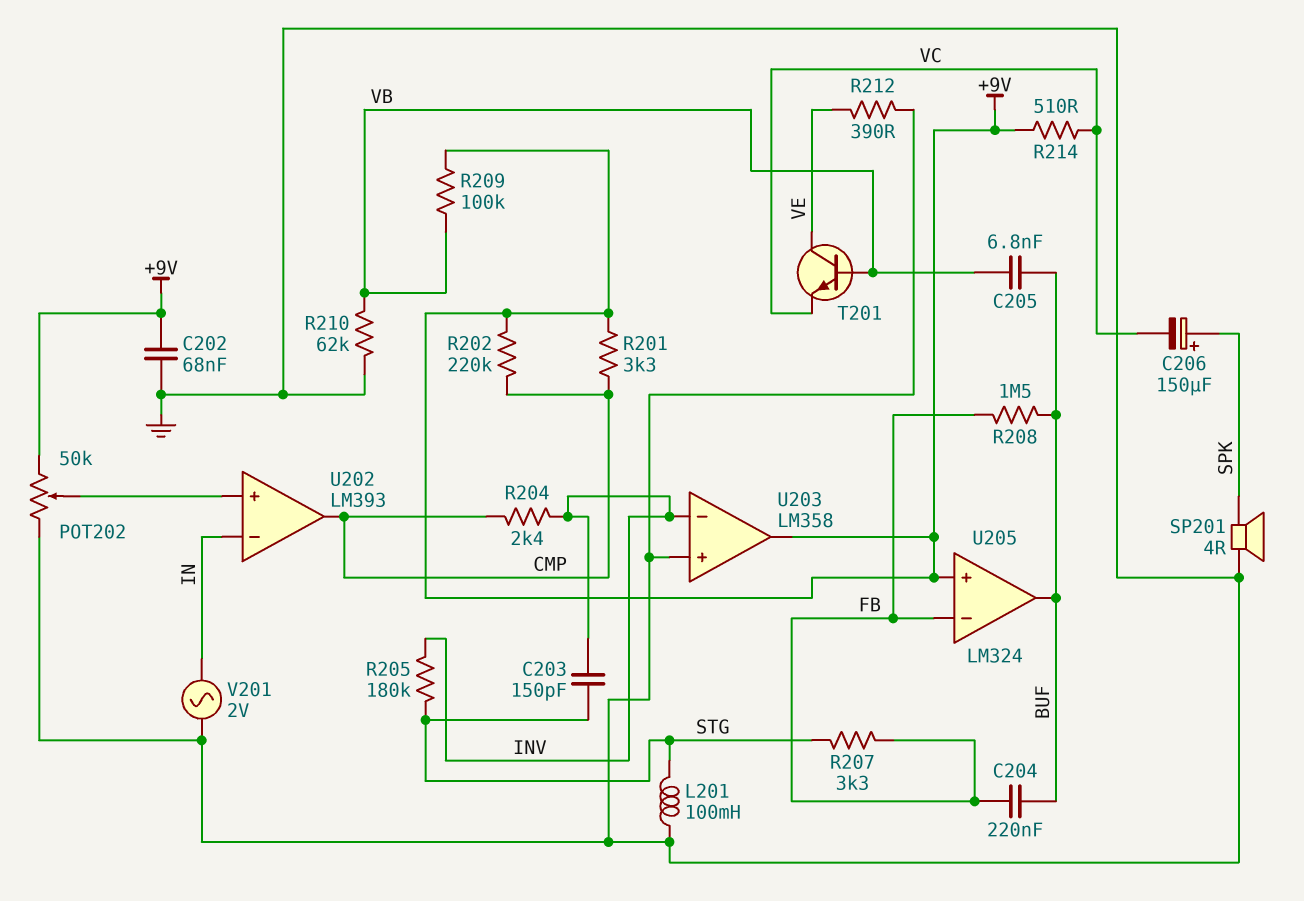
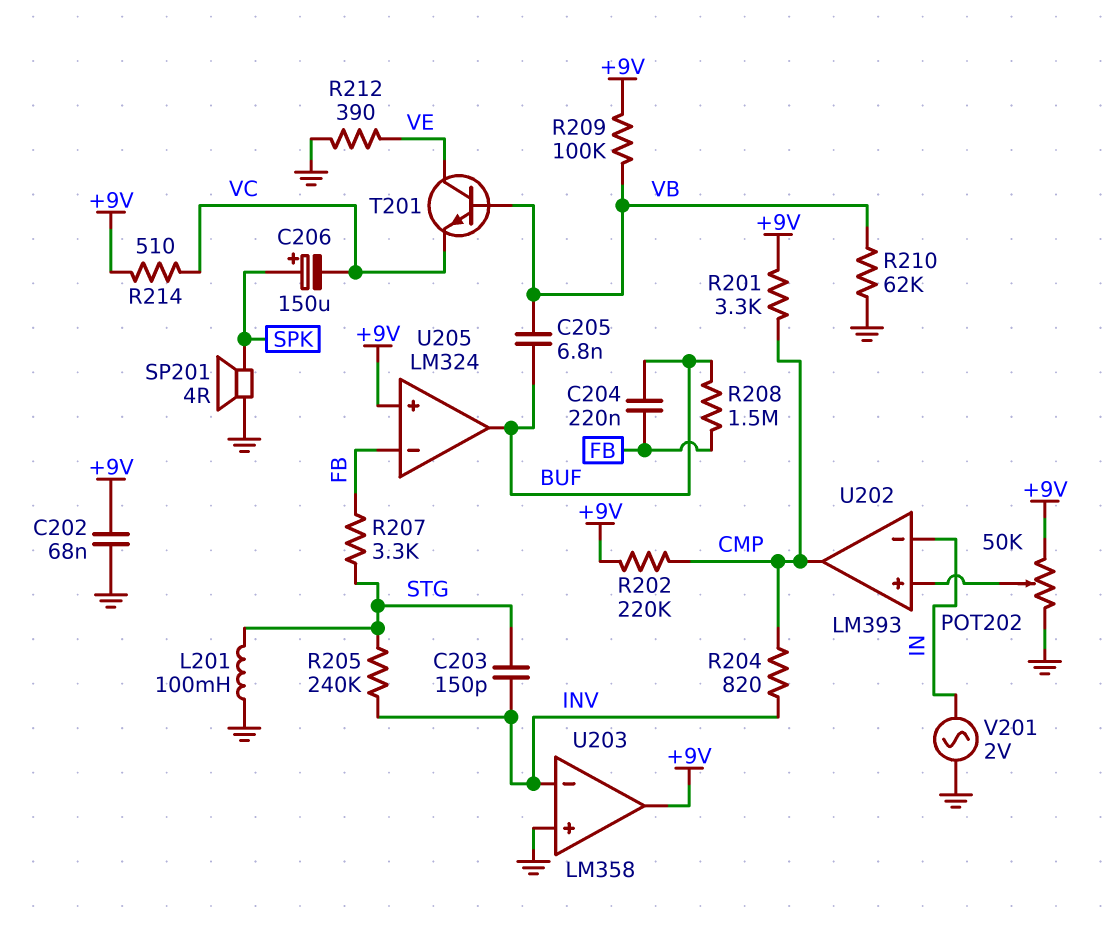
R204: 2.4k (CMP, INV) -> 820 (CMP, INV)
R205: 180k (INV, STG) -> 240k (INV, STG)

